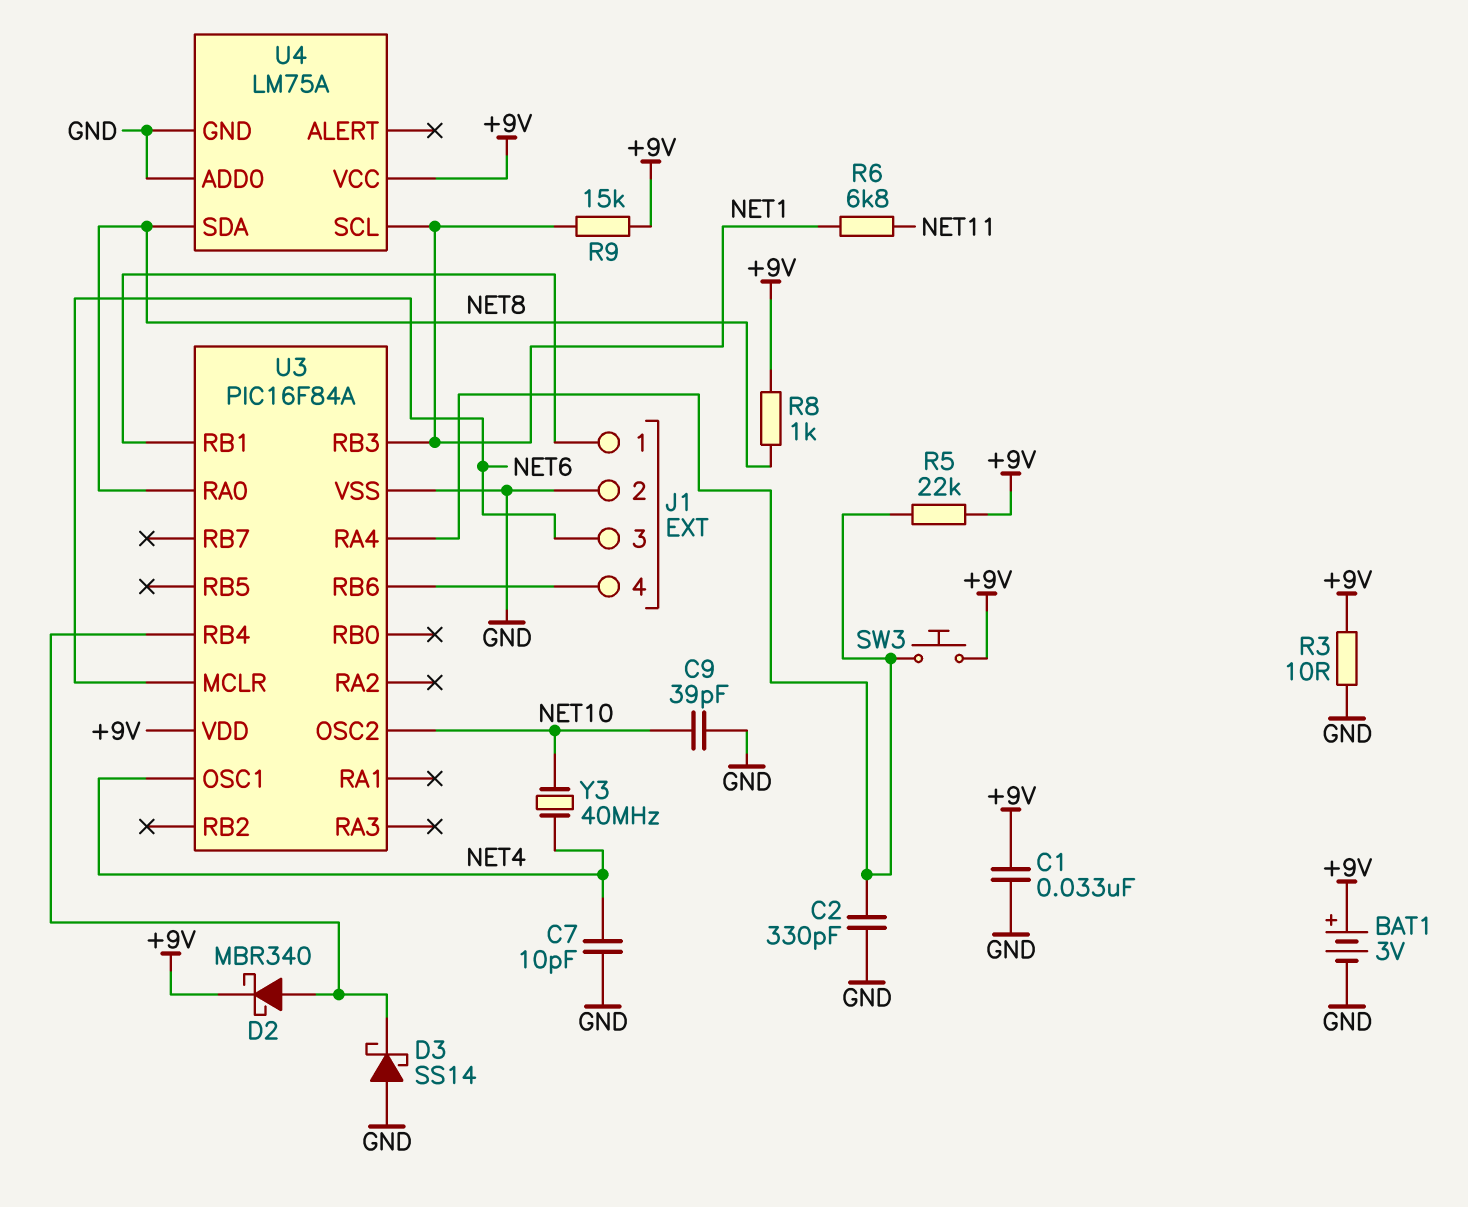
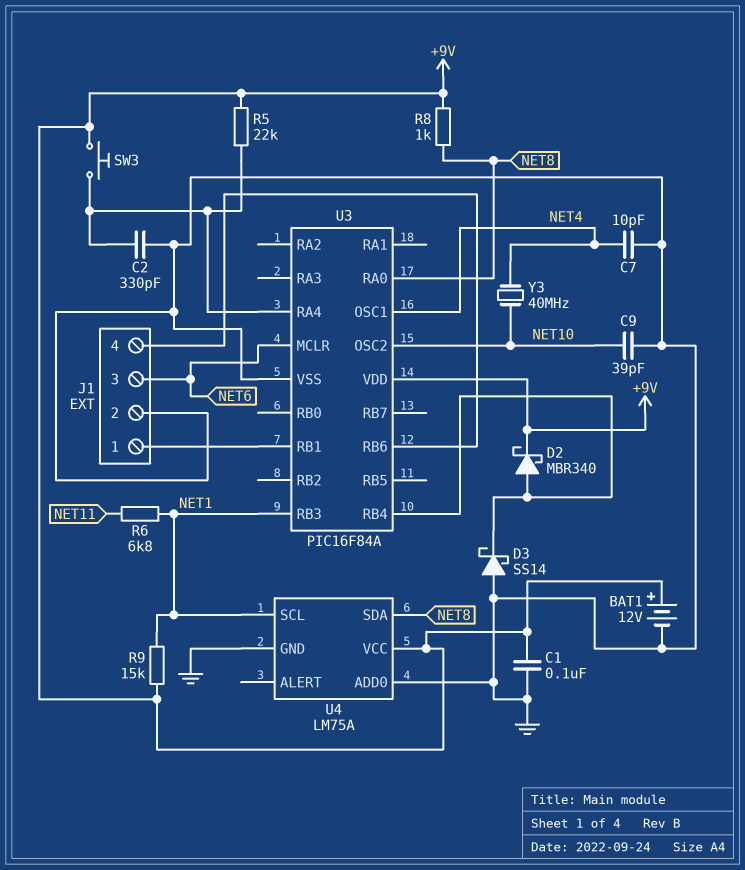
BAT1: 3V (plus +9V, minus GND) -> 12V (plus +9V, minus GND)
C1: 33nF (+9V, GND) -> 100nF (+9V, GND)
R3: 10 (+9V, GND) -> none

